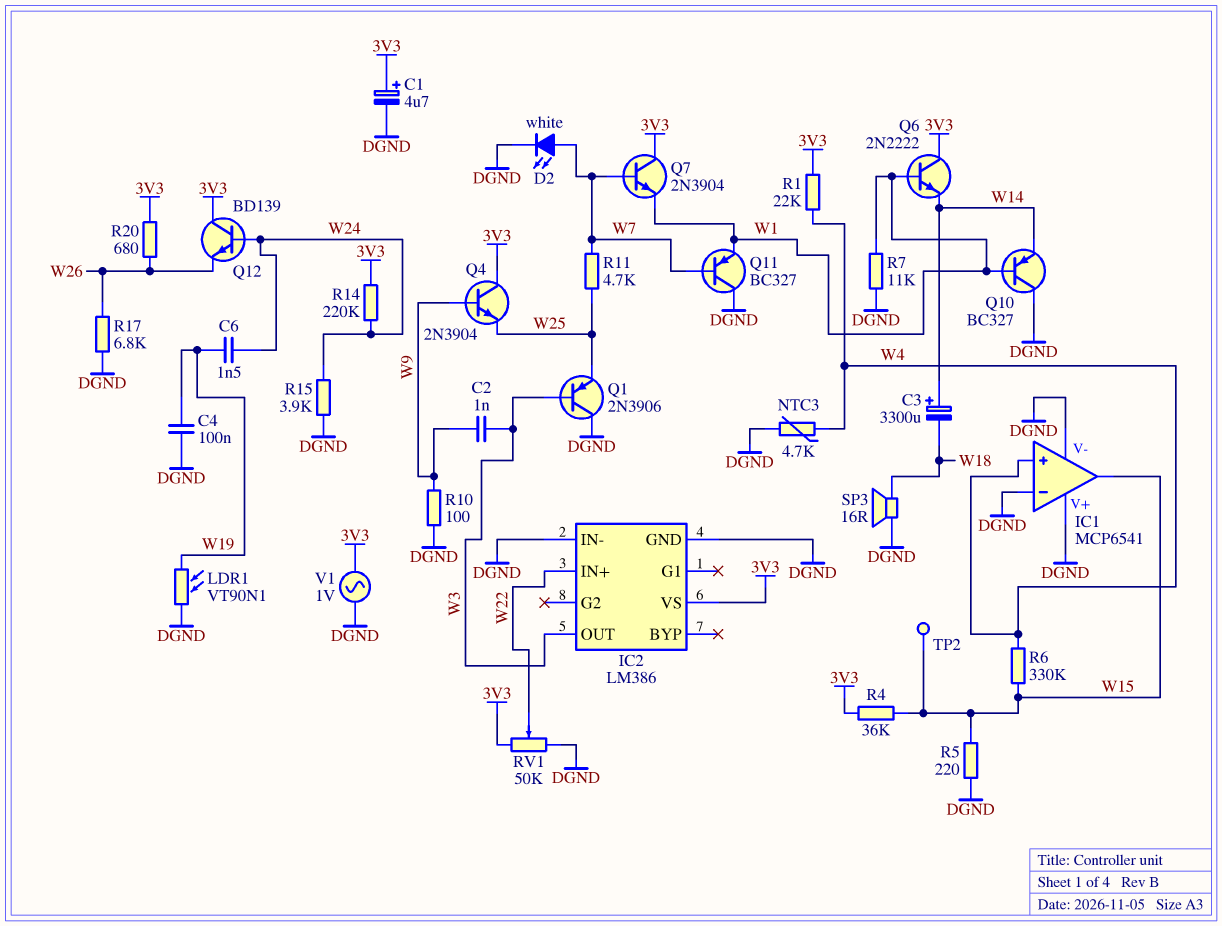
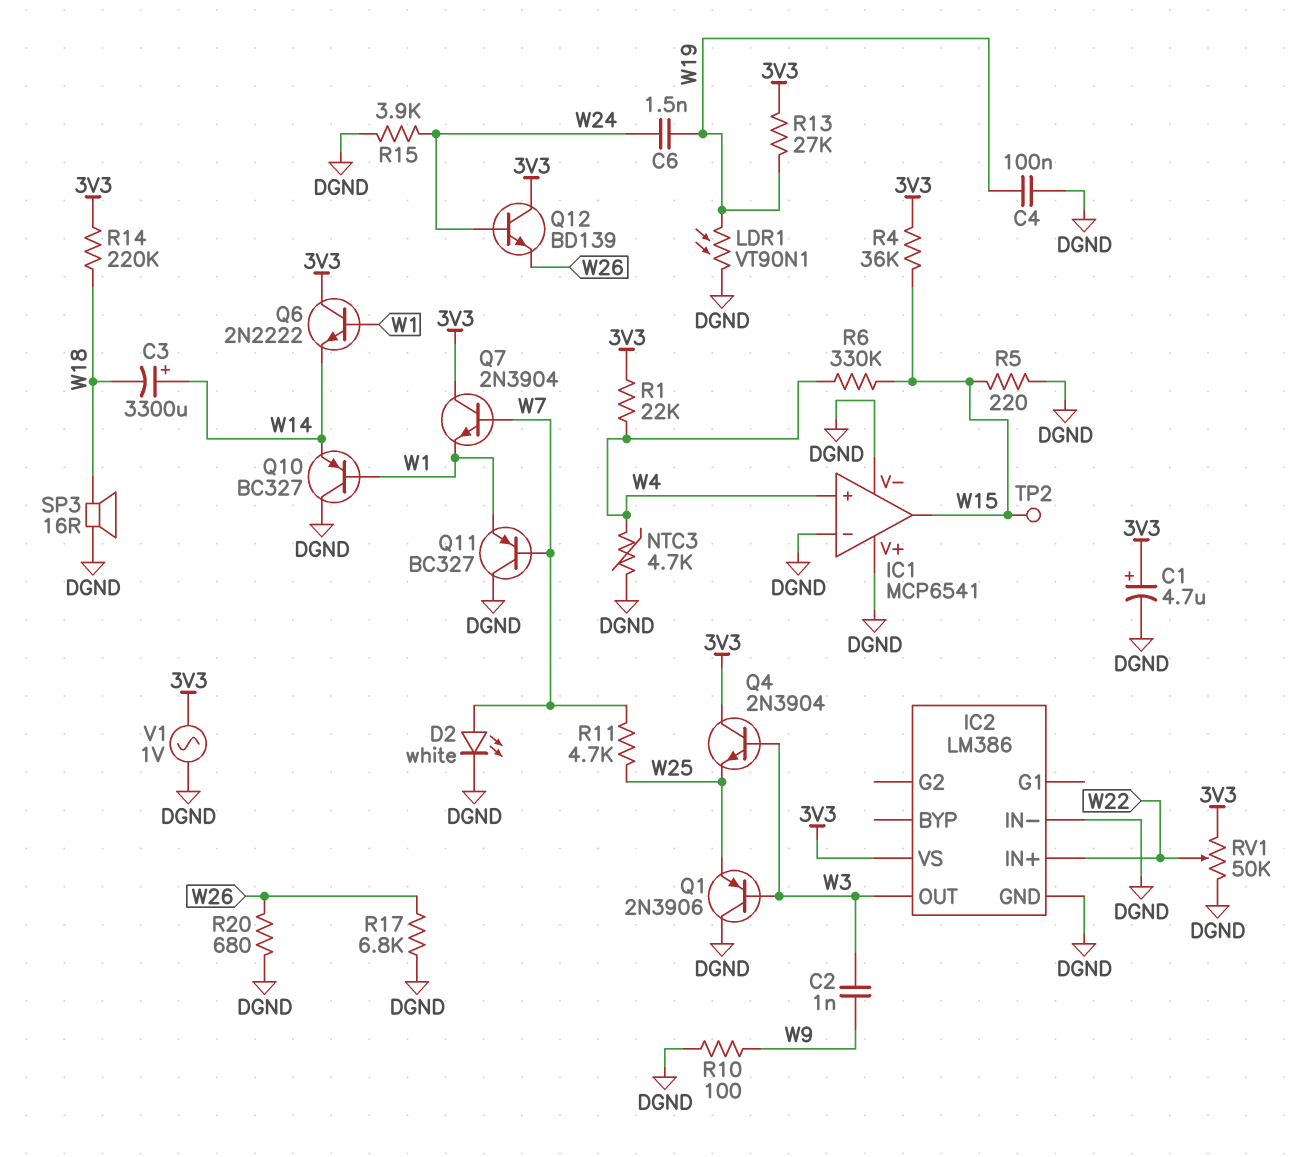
Q4: NPN 2N3904 (B W9, C 3V3, E W25) -> NPN 2N3904 (B W3, C 3V3, E W25)
R7: 11k (DGND, W1) -> none
R13: none -> 27k (3V3, W19)
R14: 220k (3V3, W24) -> 220k (3V3, W18)
R20: 680 (3V3, W26) -> 680 (DGND, W26)

